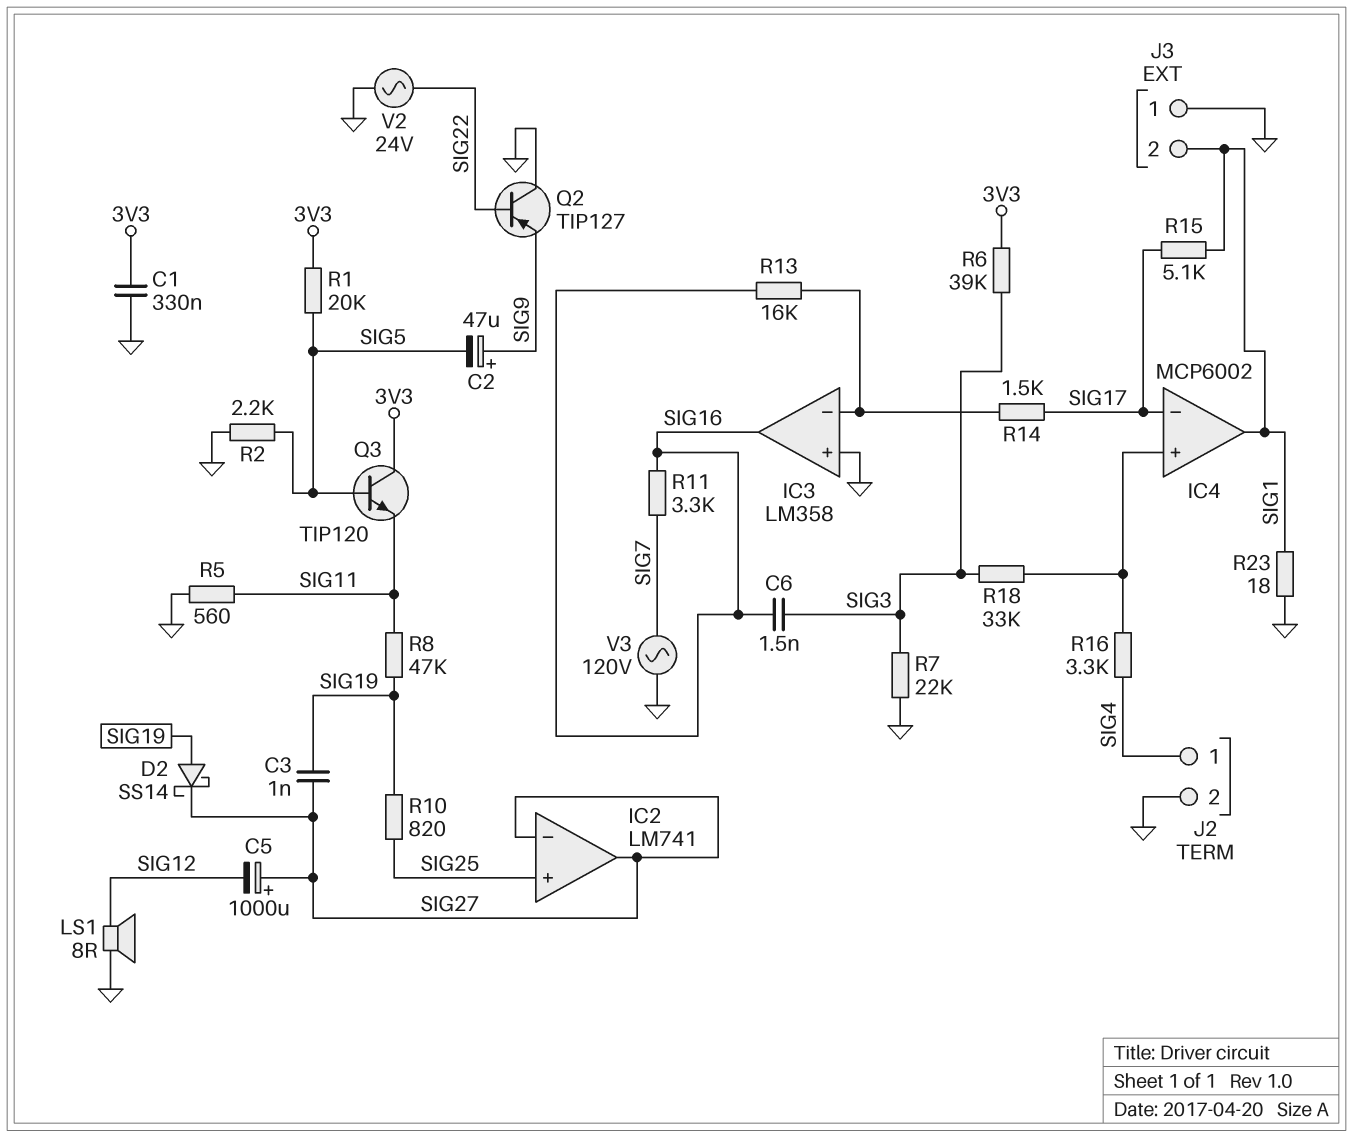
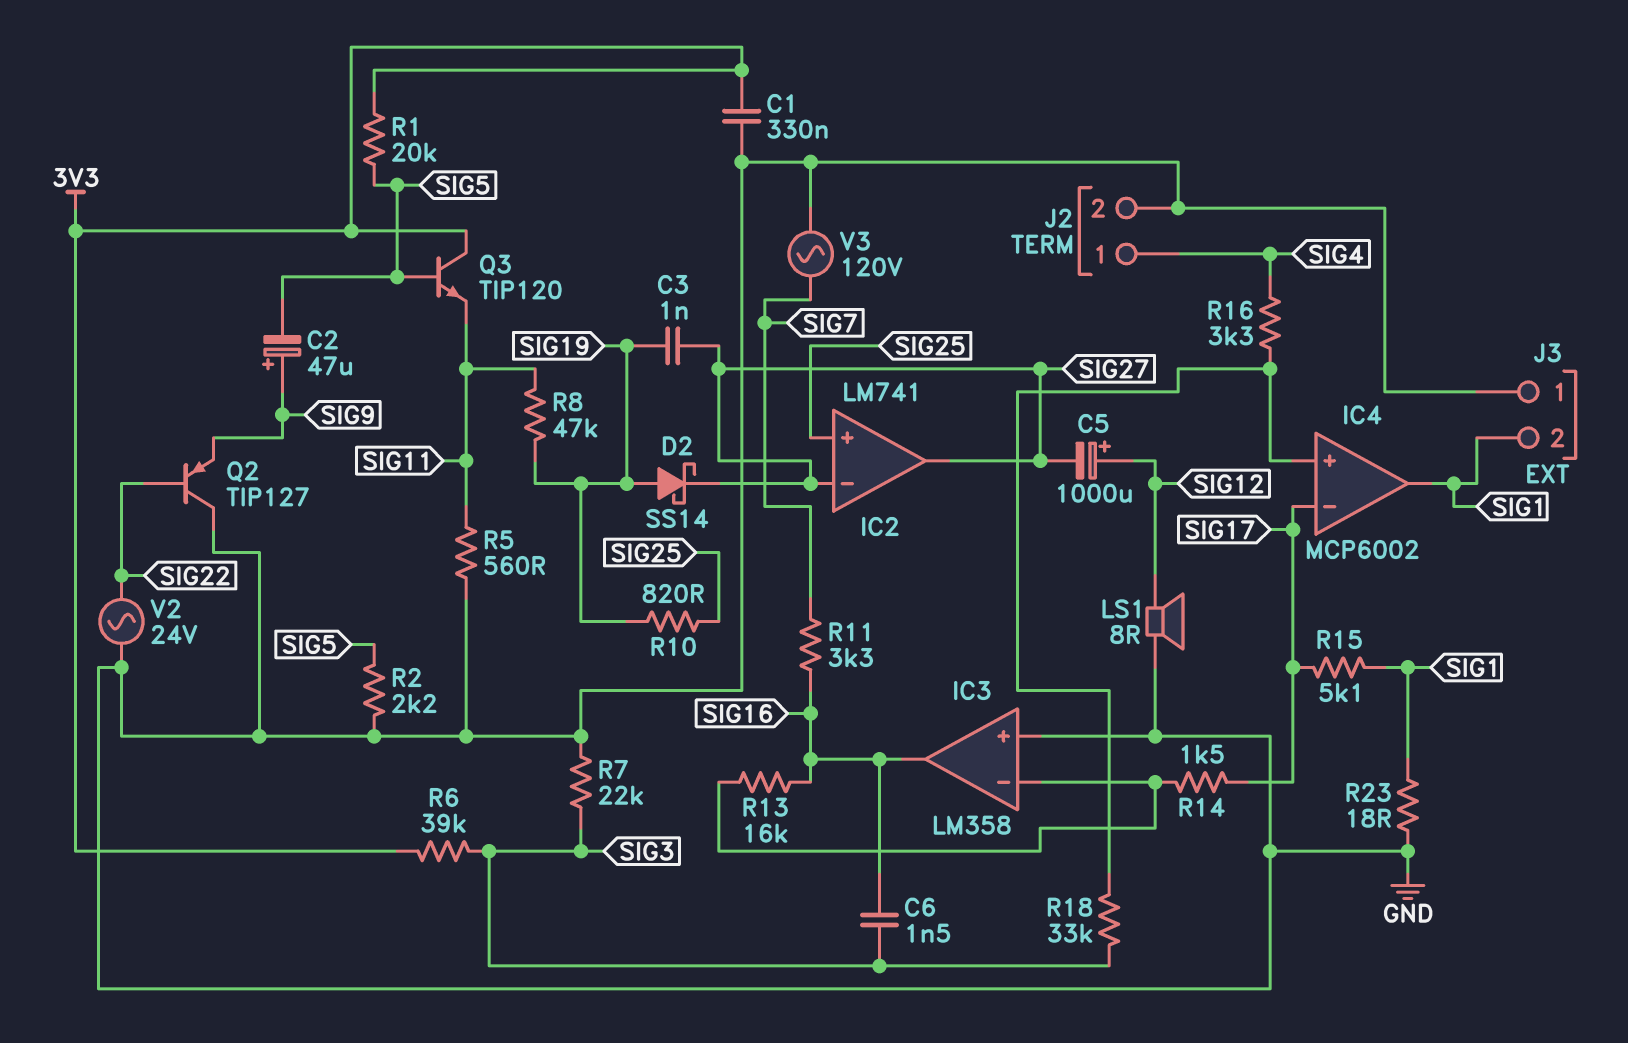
C5: 1000uF (plus SIG27, minus SIG12) -> 1000uF (plus SIG12, minus SIG27)

